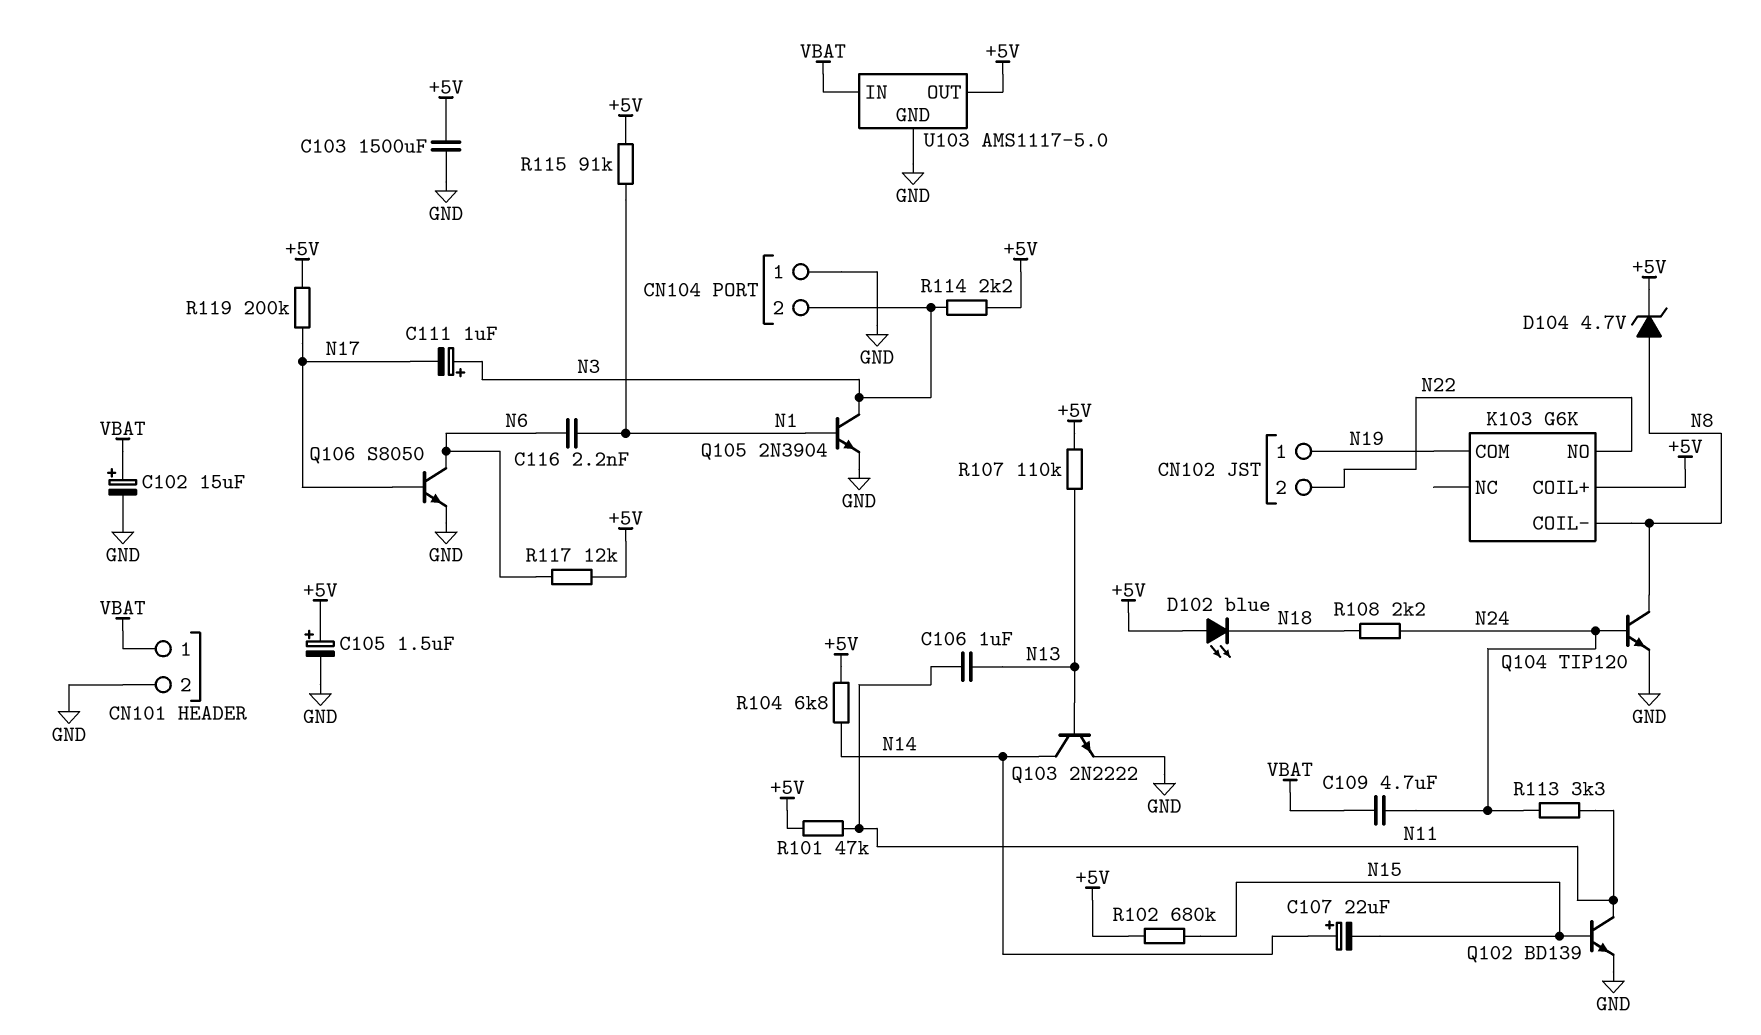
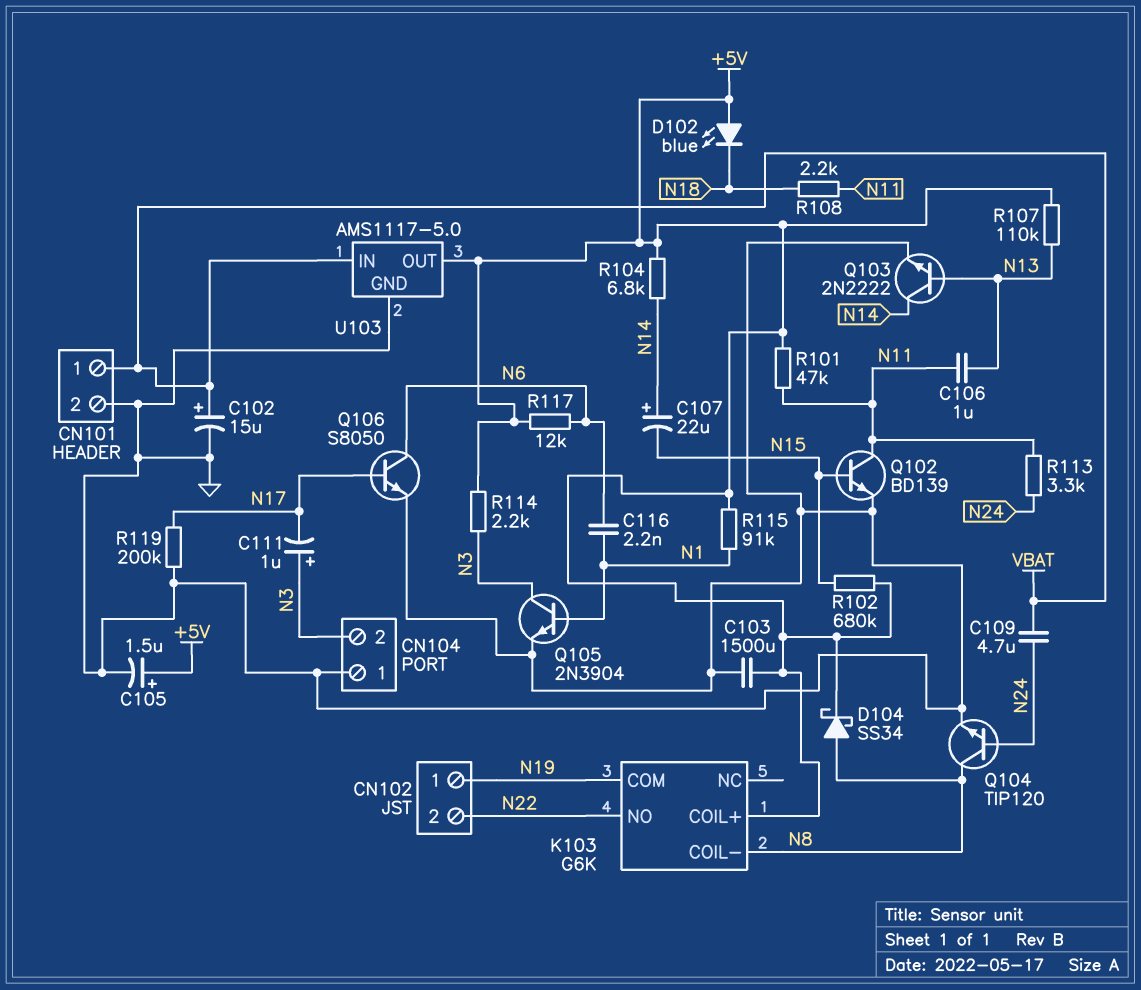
D104: zener 4.7V (A N8, K +5V) -> schottky SS34 (A N8, K +5V)
R108: 2.2k (N18, N24) -> 2.2k (N11, N18)
R119: 200k (+5V, N17) -> 200k (GND, N17)

